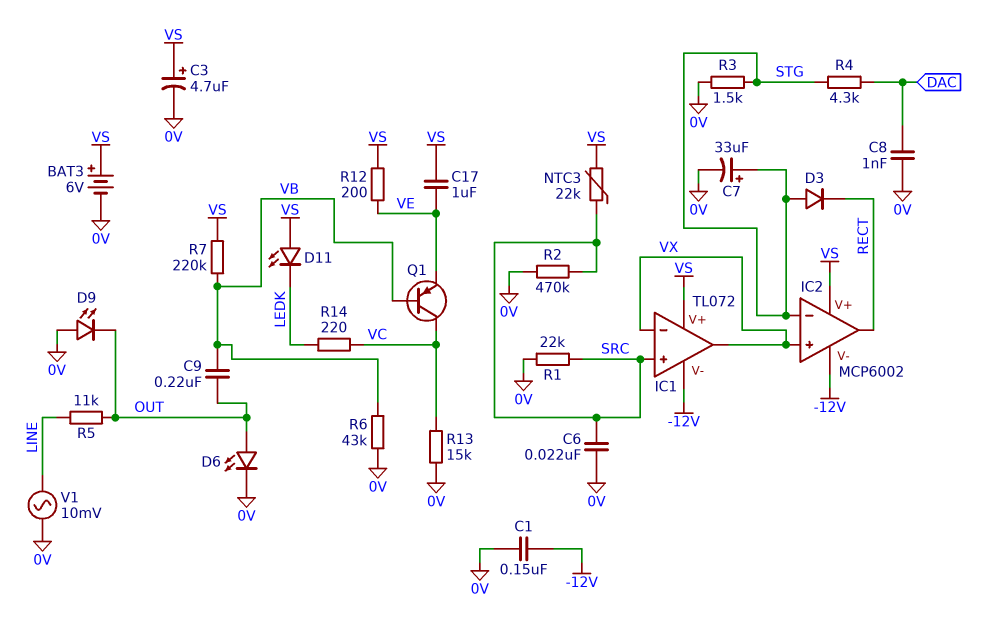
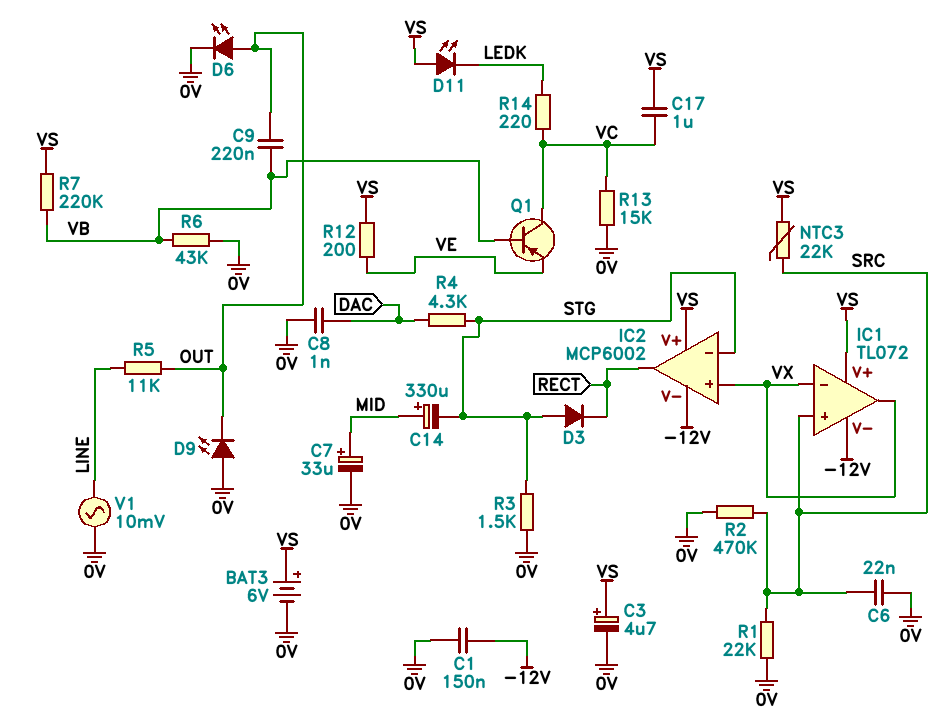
C7: 33uF (plus STG, minus 0V) -> 33uF (plus MID, minus 0V)
C14: none -> 330uF (plus MID, minus STG)
C17: 1uF (VE, VS) -> 1uF (VC, VS)

